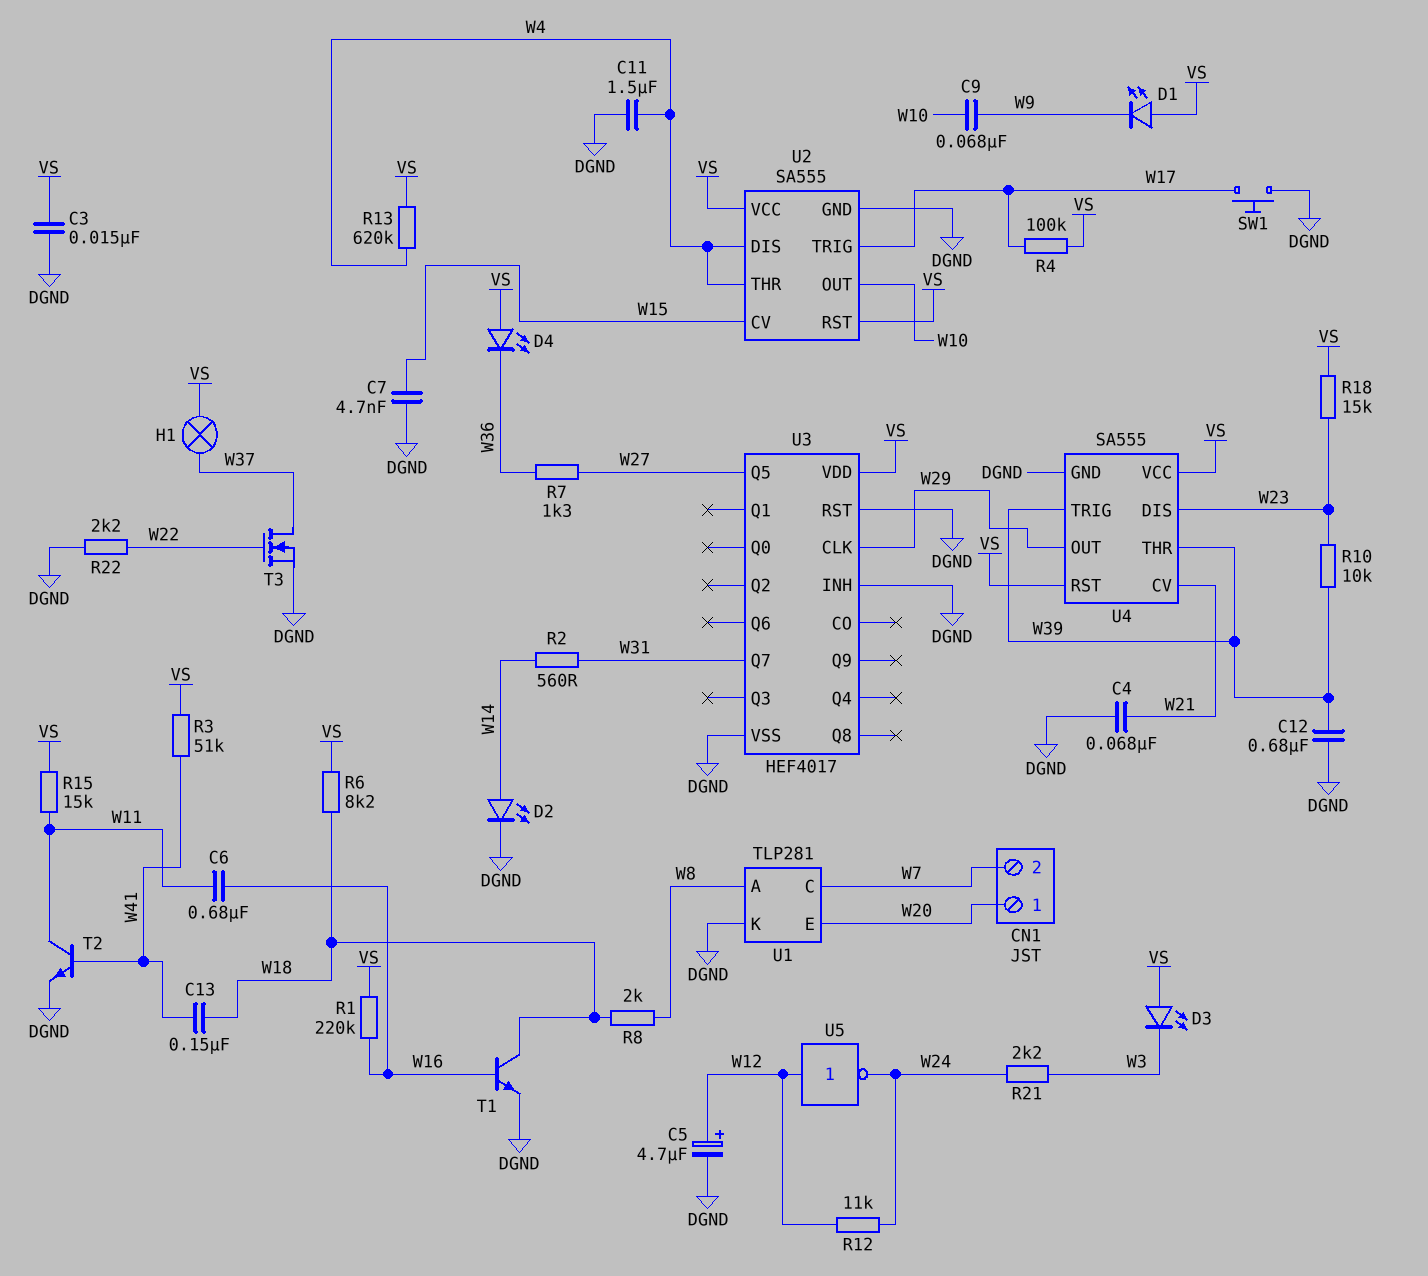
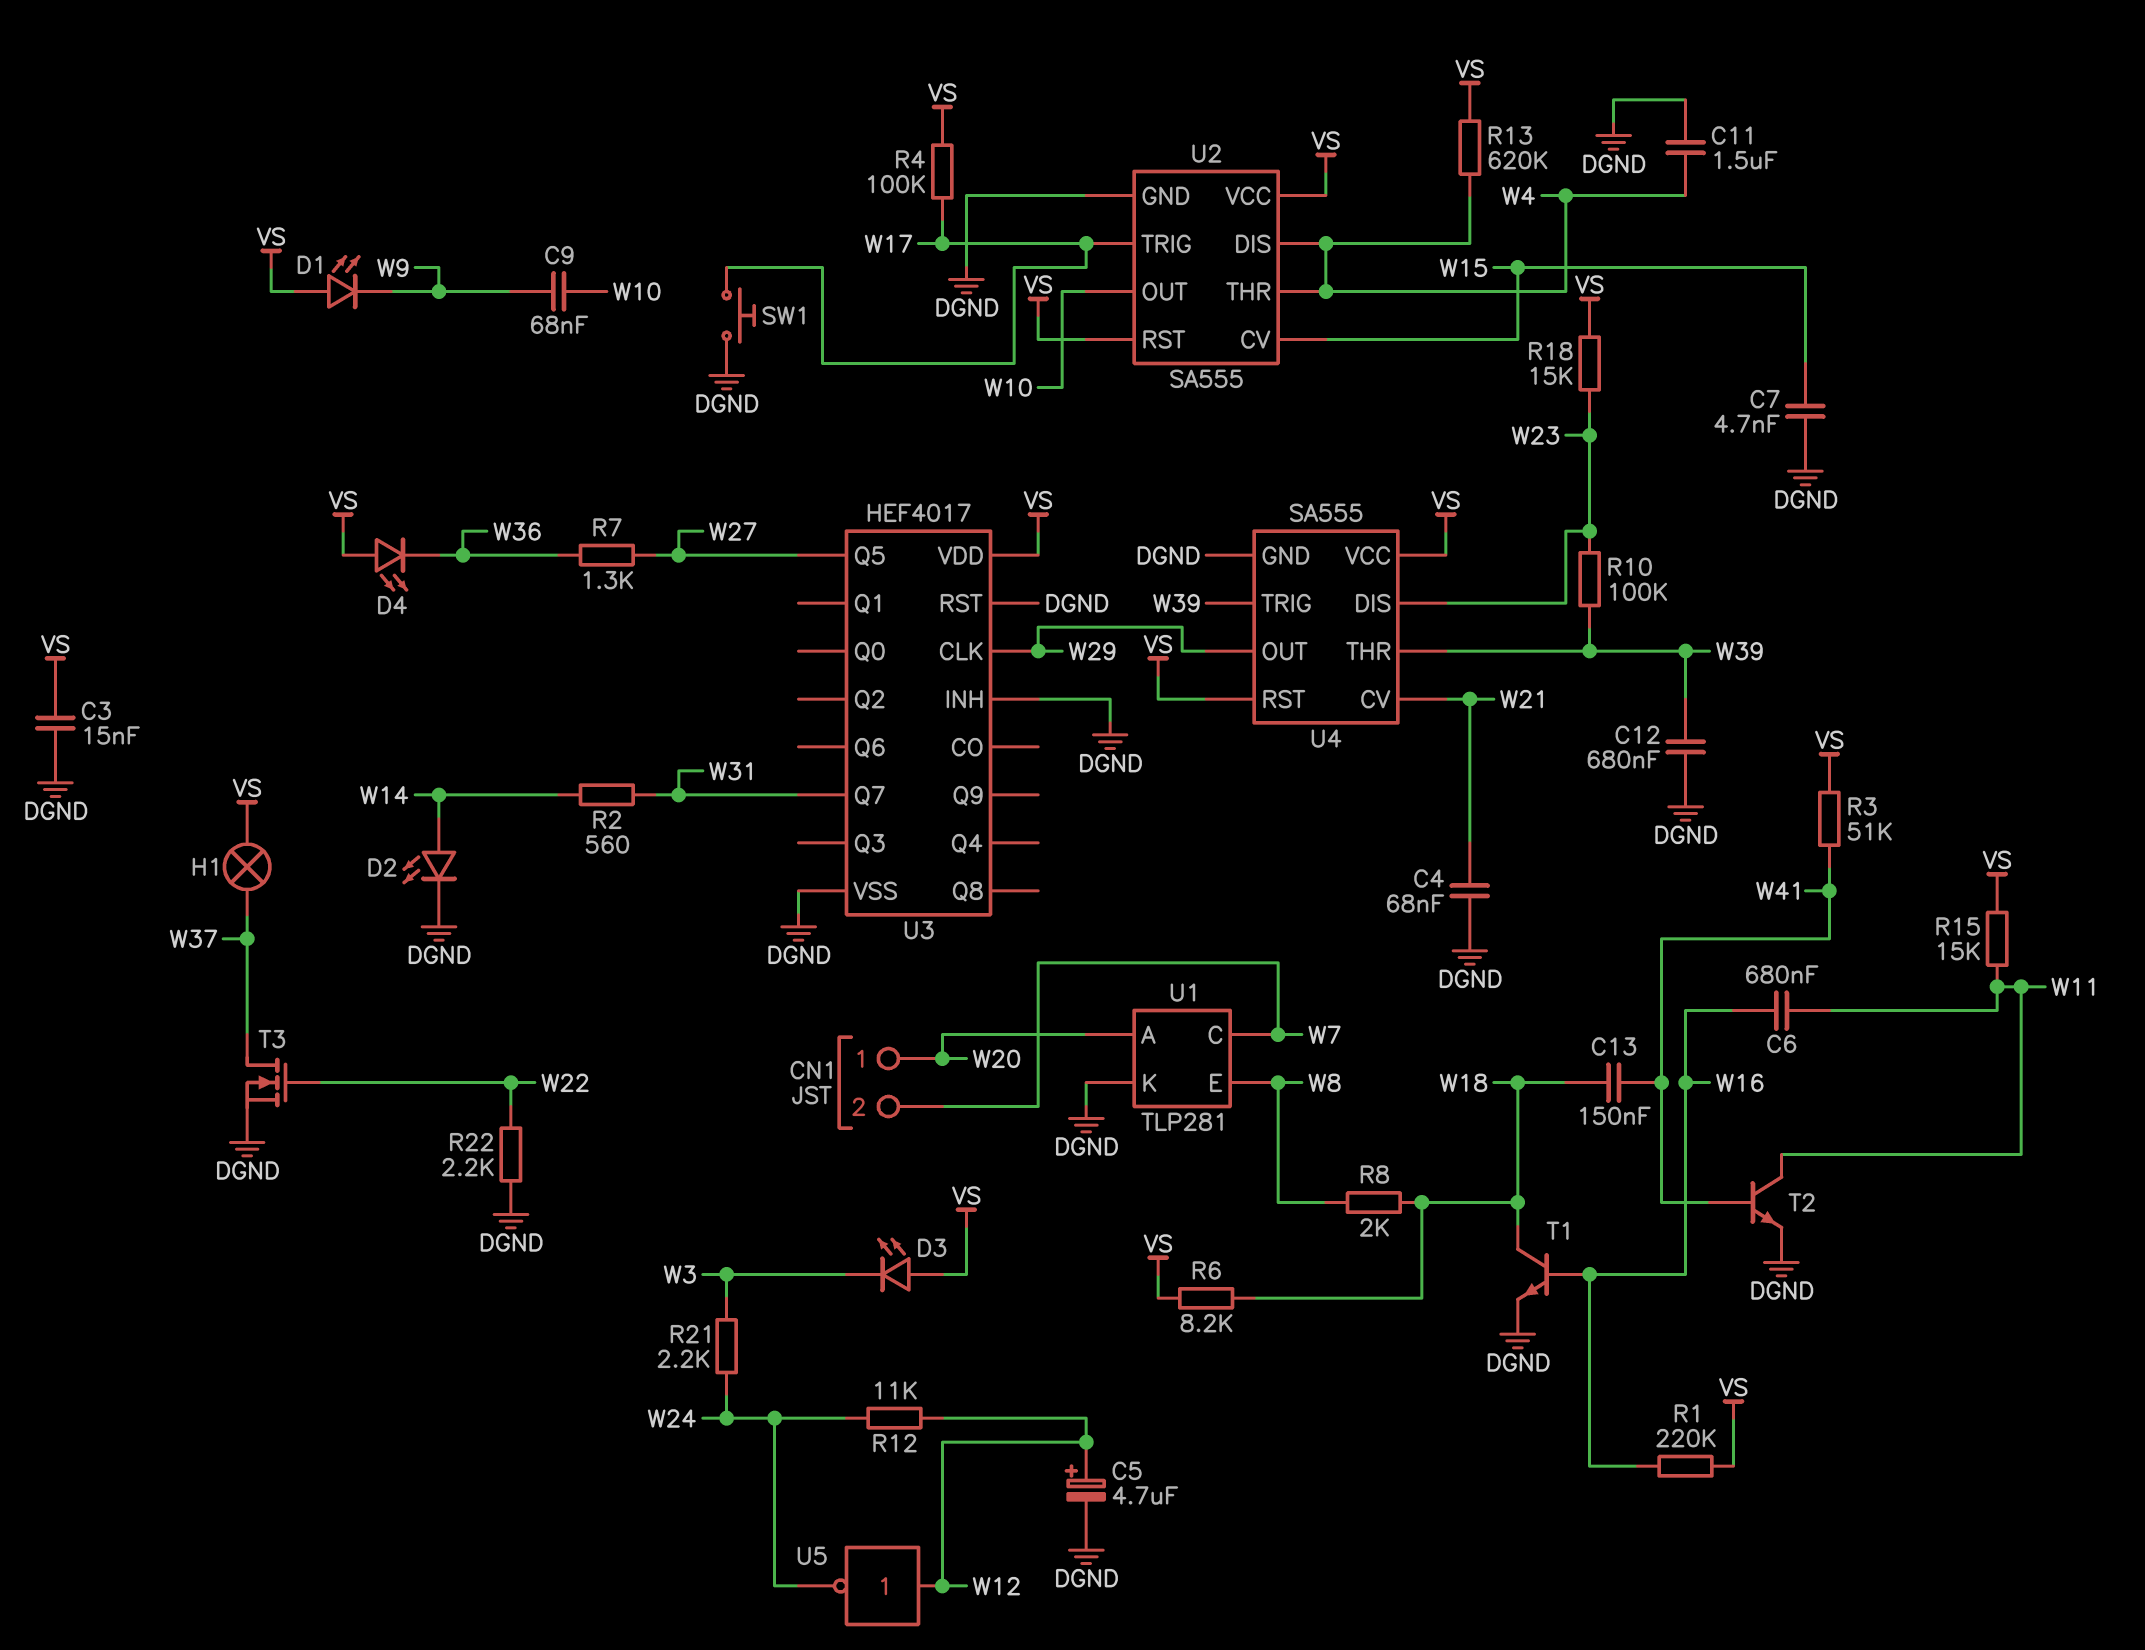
R10: 10k (W23, W39) -> 100k (W23, W39)
U1 pin A: W8 -> W20
U1 pin E: W20 -> W8

